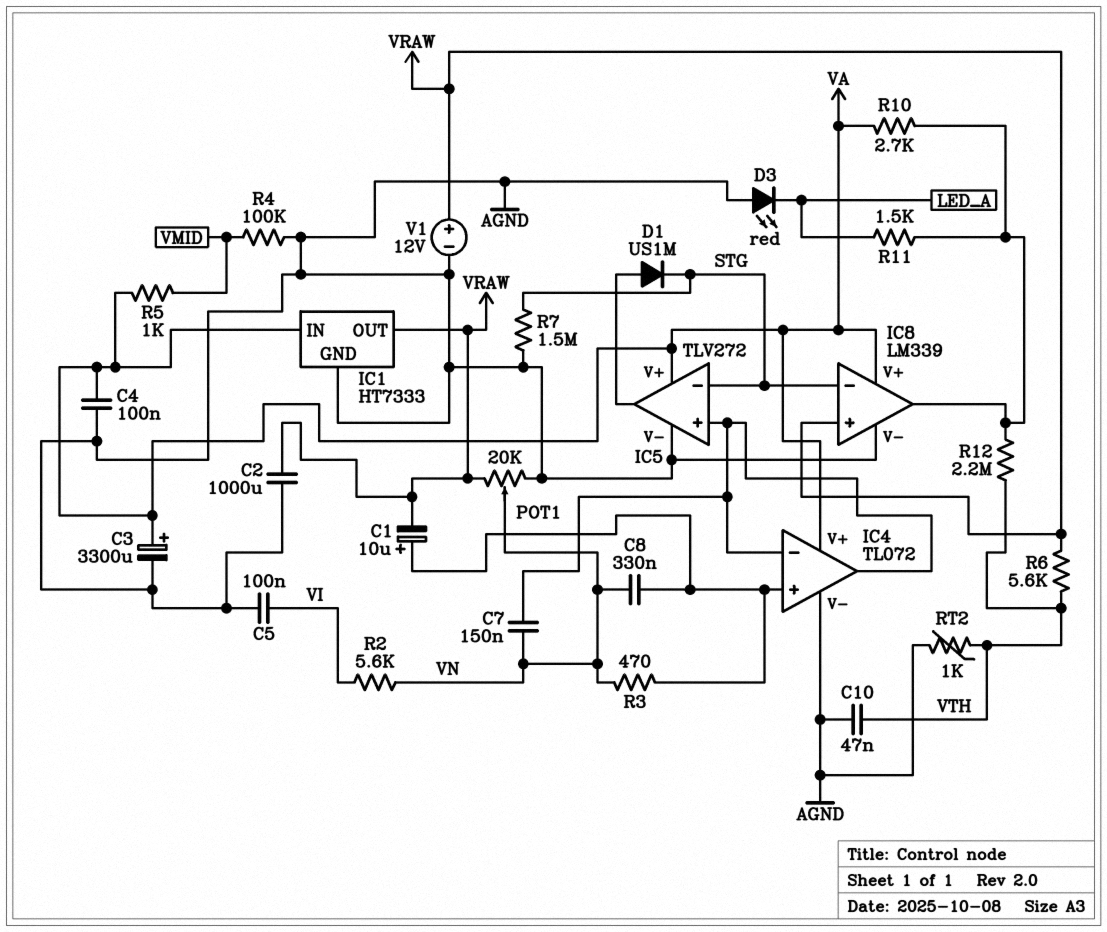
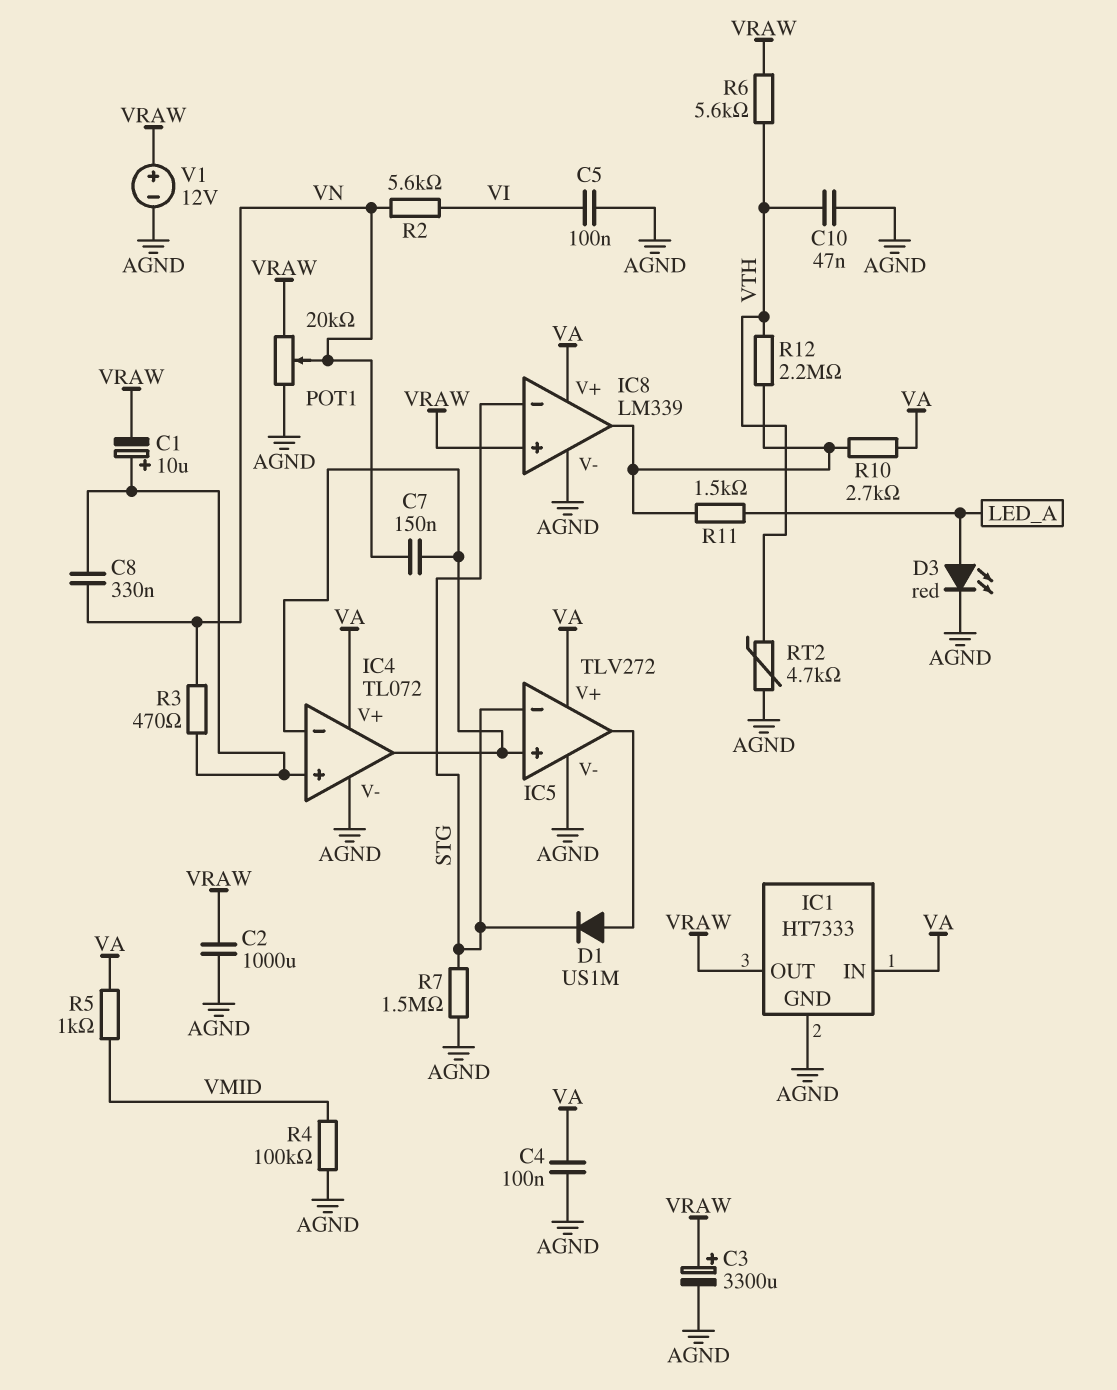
C3: 3300uF (plus VA, minus AGND) -> 3300uF (plus VRAW, minus AGND)
D3: LED red (A AGND, K LED_A) -> LED red (A LED_A, K AGND)
RT2: 1k (AGND, VTH) -> 4.7k (AGND, VTH)

